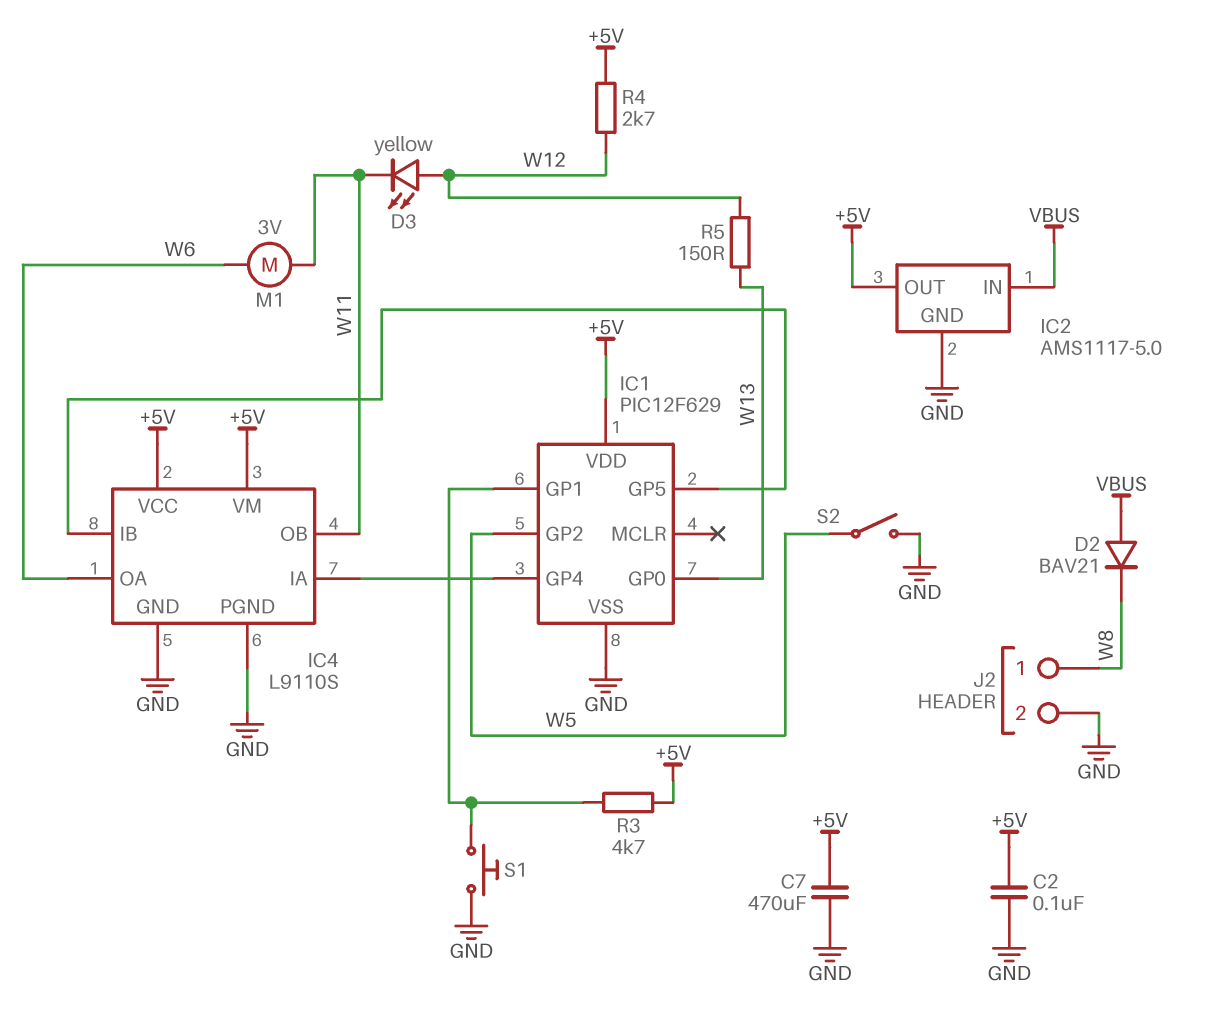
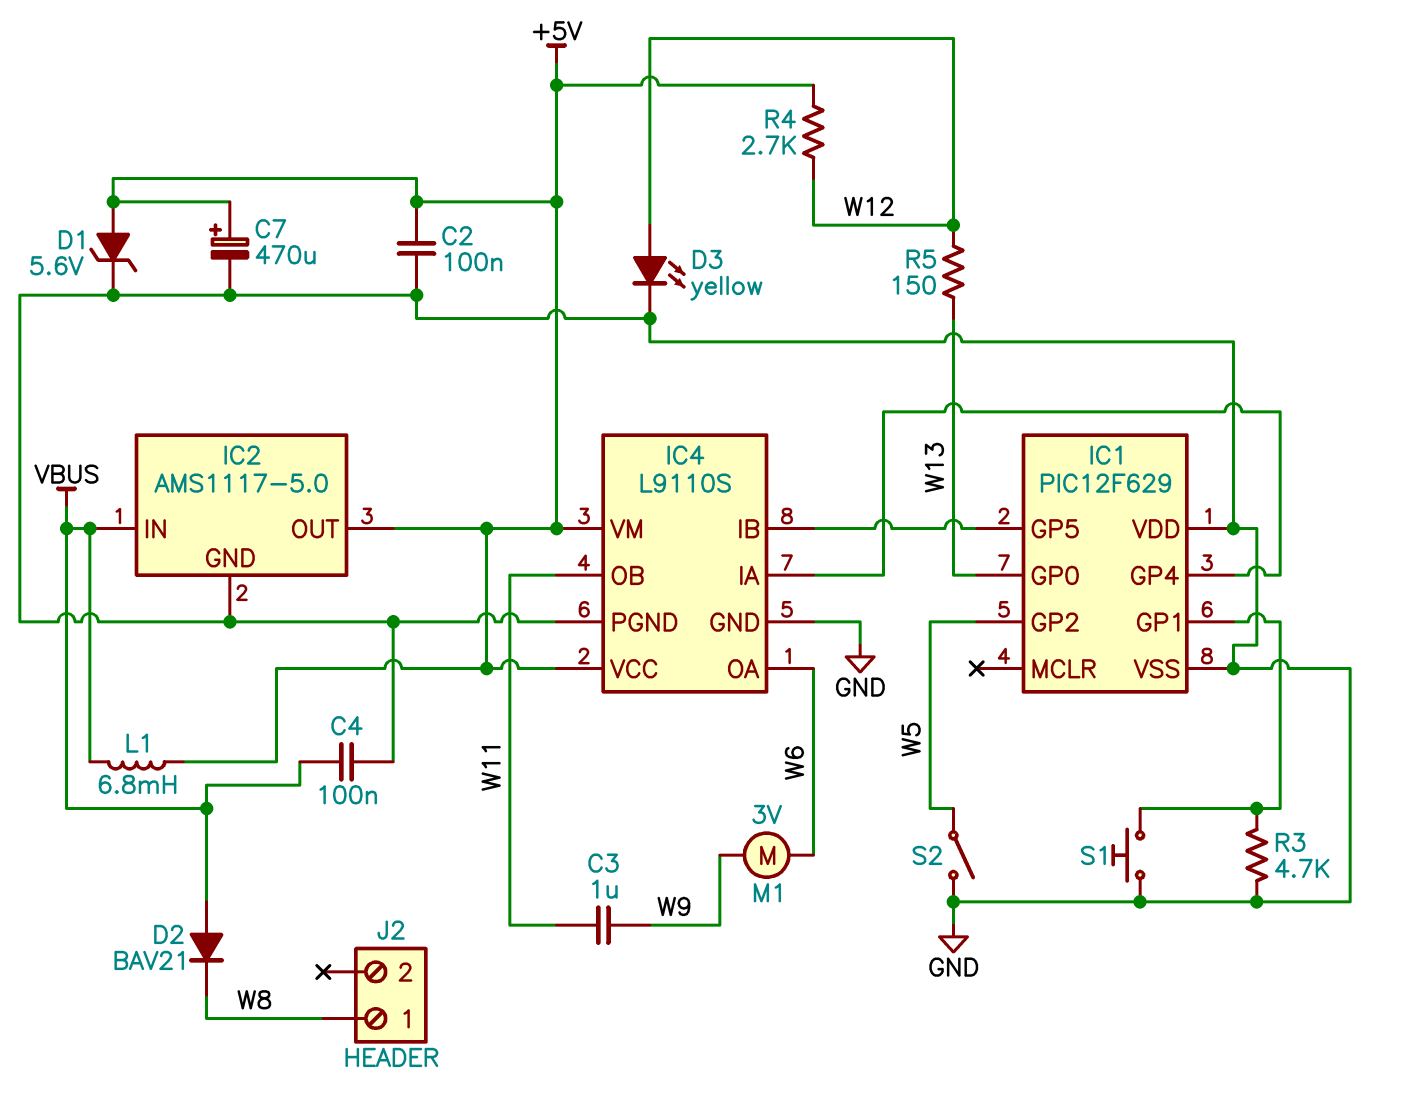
C3: none -> 1uF (W9, W11)
C4: none -> 100nF (GND, VBUS)
C7: 470uF (+5V, GND) -> 470uF (plus +5V, minus GND)
D1: none -> zener 5.6V (A +5V, K GND)
D3: LED yellow (A W12, K W11) -> LED yellow (A W12, K GND)
IC1 pin VDD: +5V -> GND
J2 pin 2: GND -> none
L1: none -> 6.8mH (+5V, VBUS)
M1: motor 3V (W6, W11) -> motor 3V (W6, W9)
R3: 4.7k (+5V, IC1/GP1) -> 4.7k (GND, IC1/GP1)

